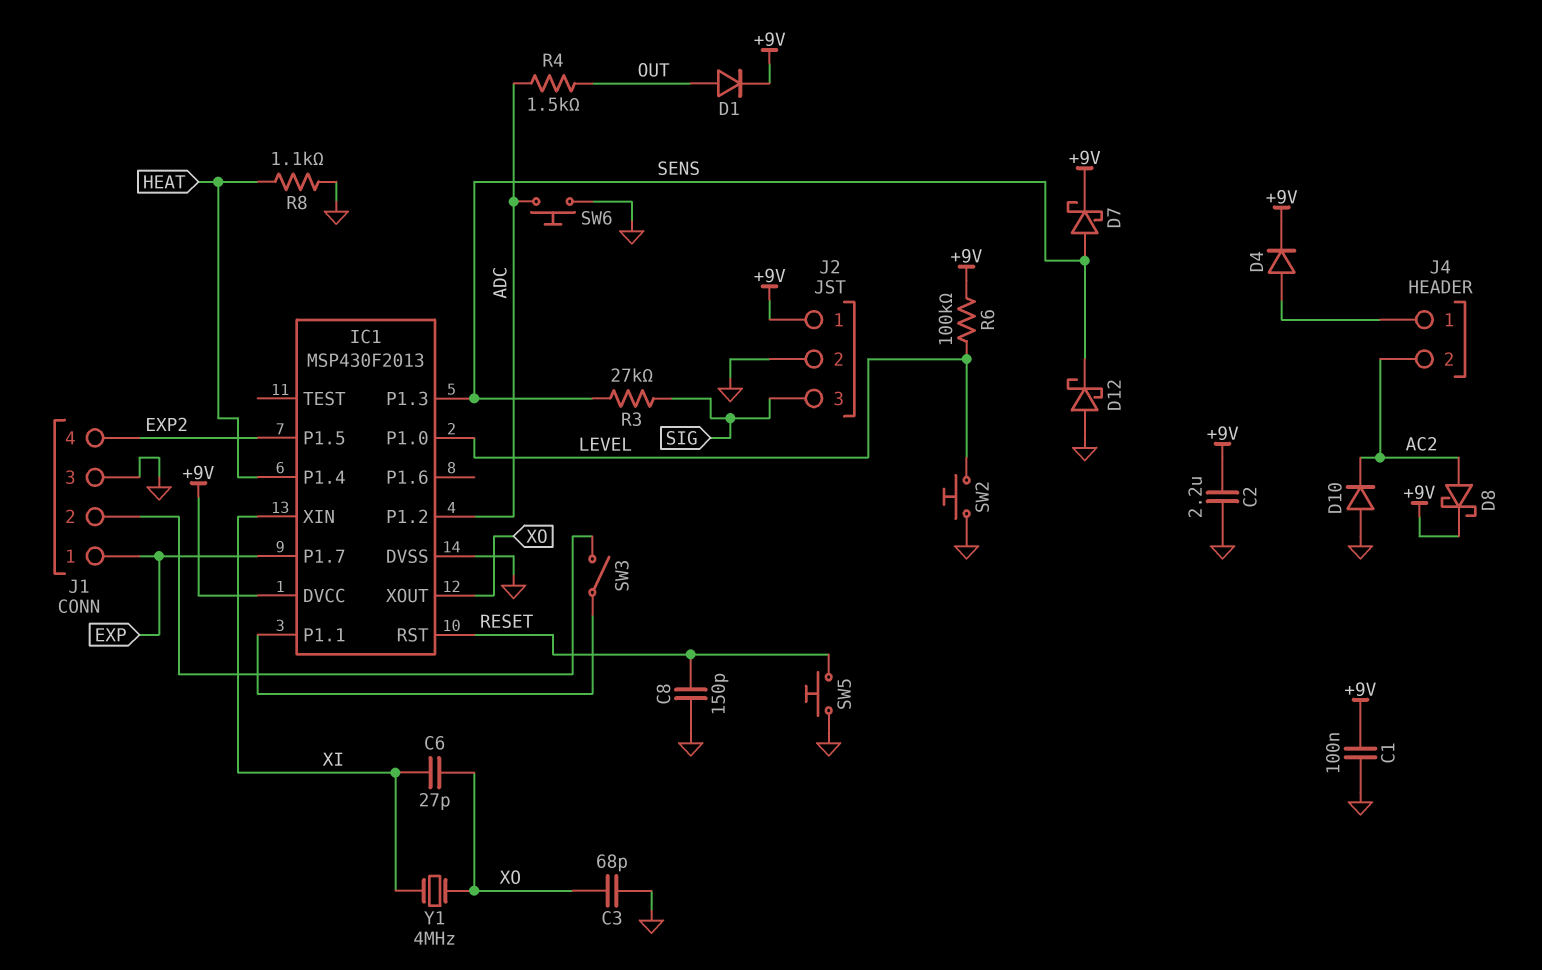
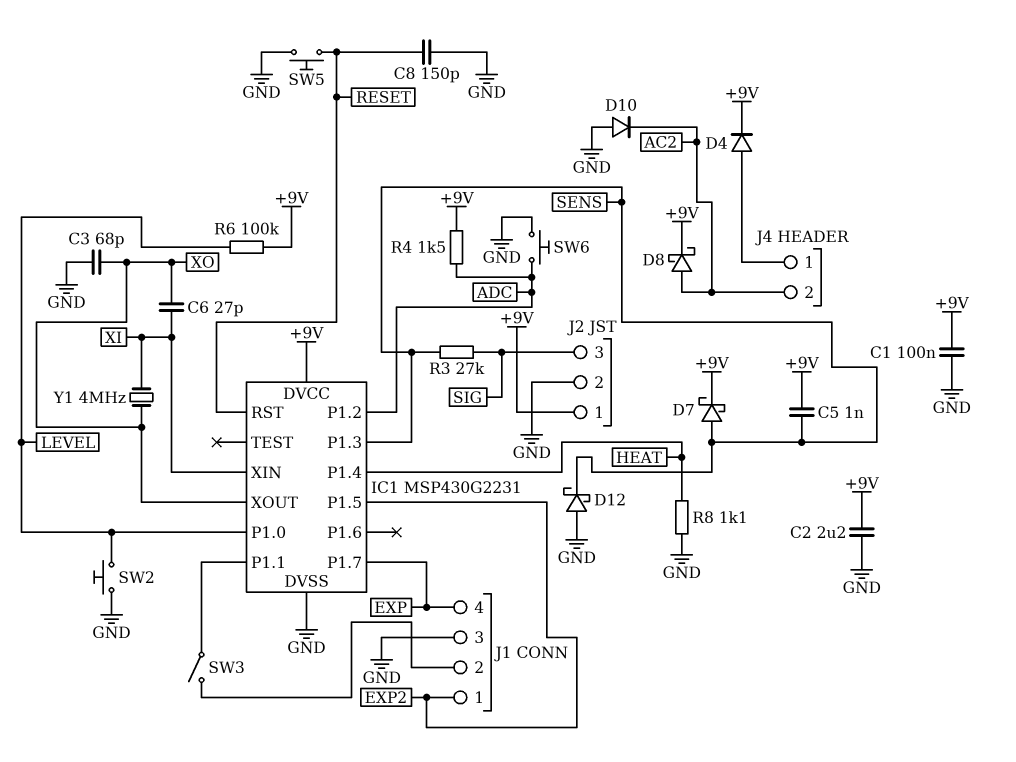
C5: none -> 1nF (+9V, SENS)
D1: diode (A OUT, K +9V) -> none
IC1: MSP430F2013 -> MSP430G2231
J1 pin 1: EXP -> EXP2
J1 pin 4: EXP2 -> EXP
R4: 1.5k (ADC, OUT) -> 1.5k (+9V, ADC)

